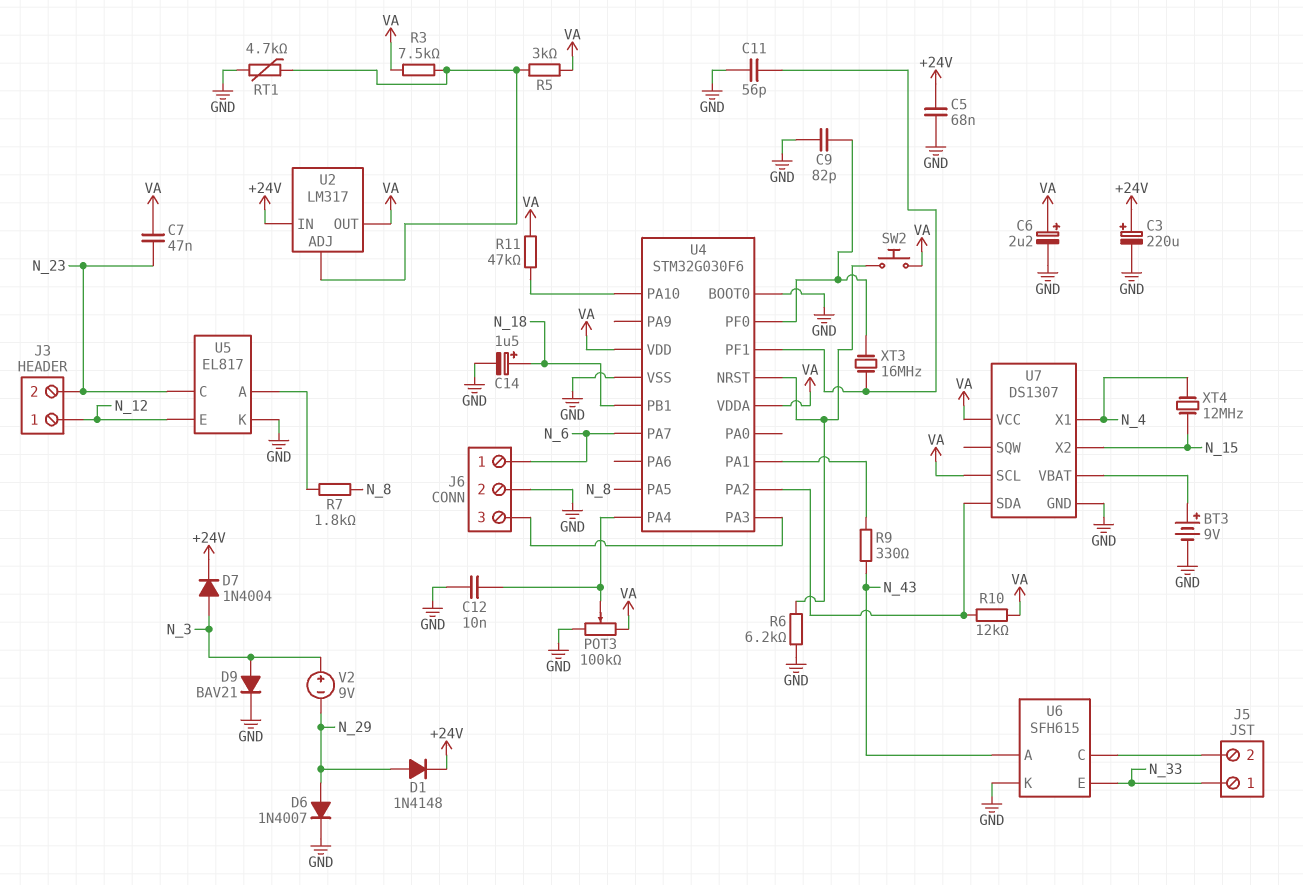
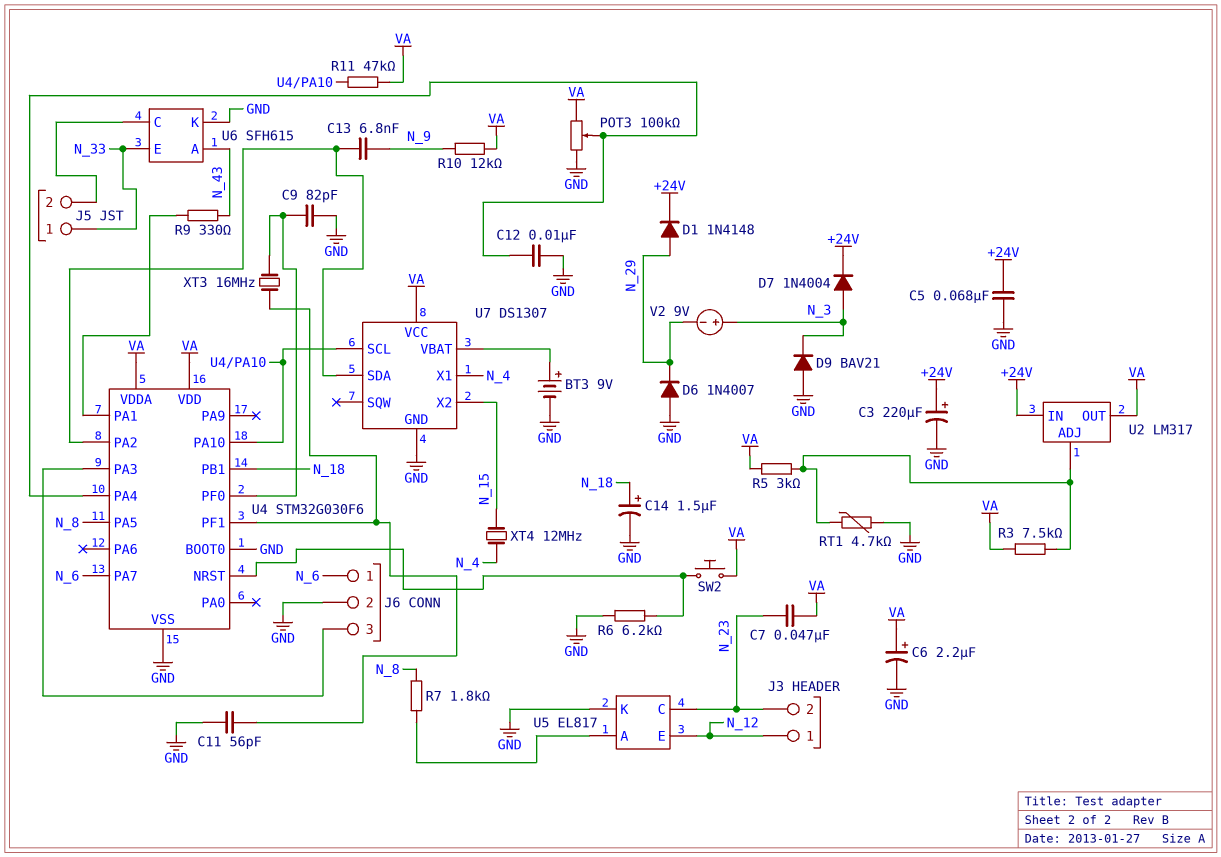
C13: none -> 6.8nF (N_9, U4/PA2)
D6: diode 1N4007 (A N_29, K GND) -> diode 1N4007 (A GND, K N_29)
D9: diode BAV21 (A N_3, K GND) -> diode BAV21 (A GND, K N_3)
R10: 12k (U4/PA2, VA) -> 12k (N_9, VA)
U7 pin SCL: VA -> U4/PA10

